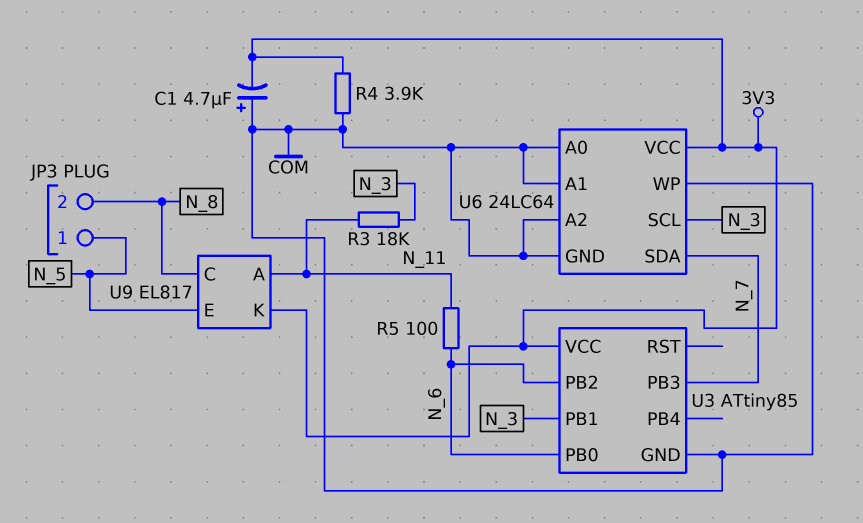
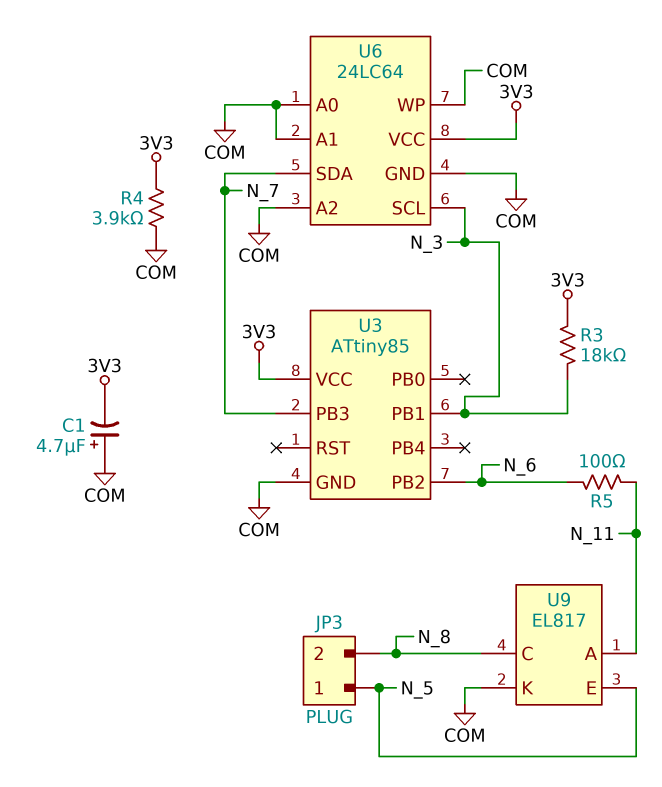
R3: 18k (N_3, N_11) -> 18k (3V3, N_3)
U3 pin PB0: N_6 -> none
U9 pin K: 3V3 -> COM

